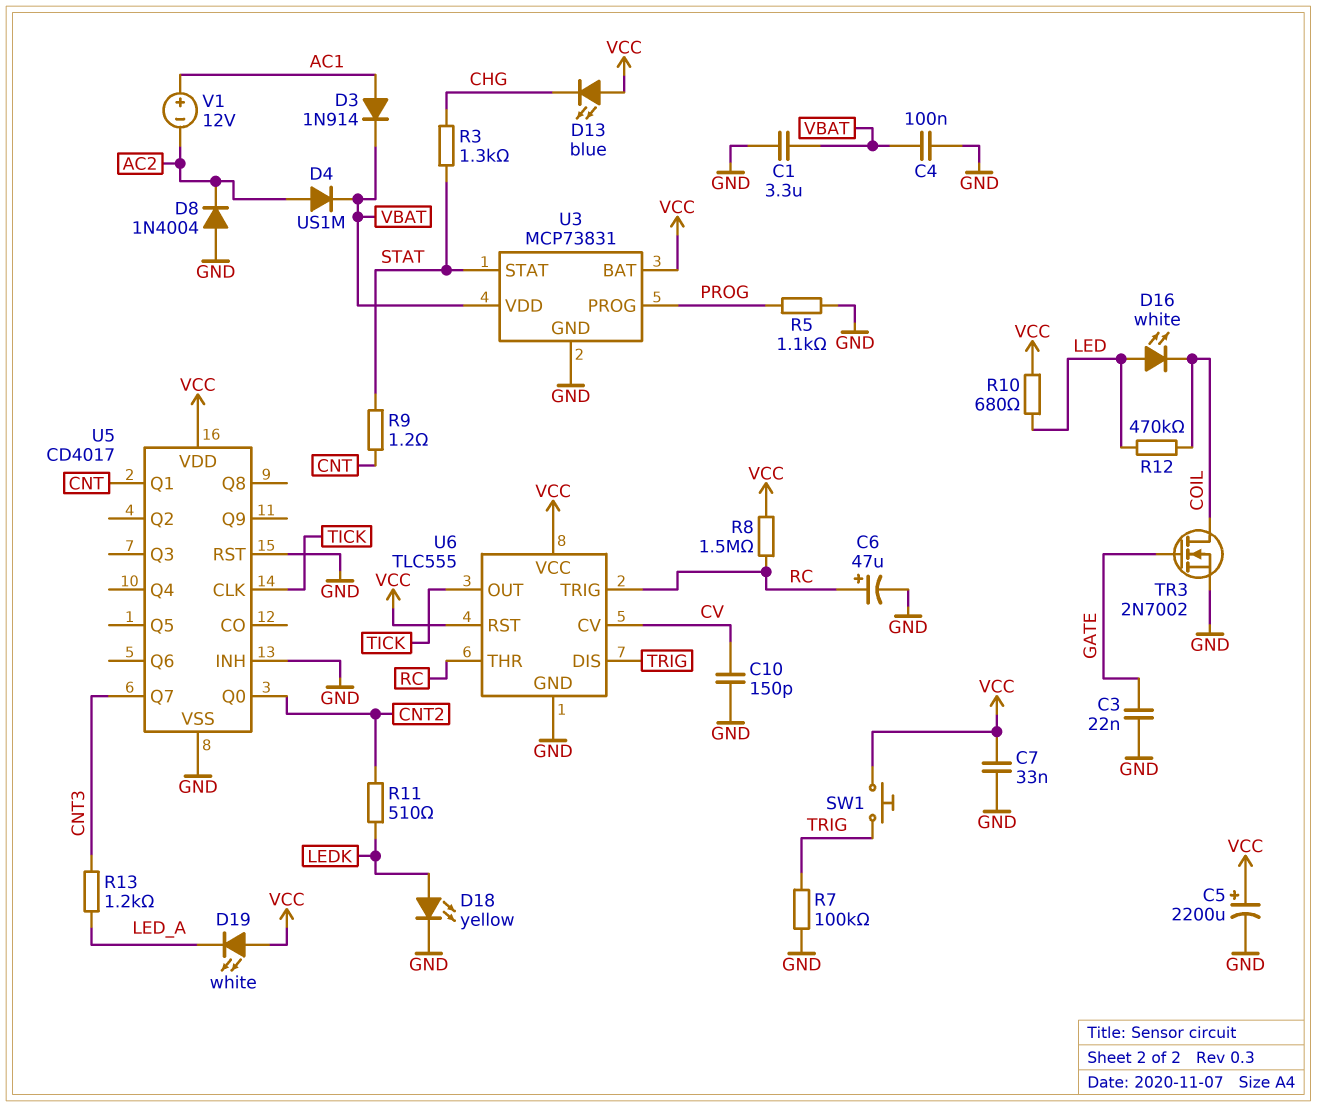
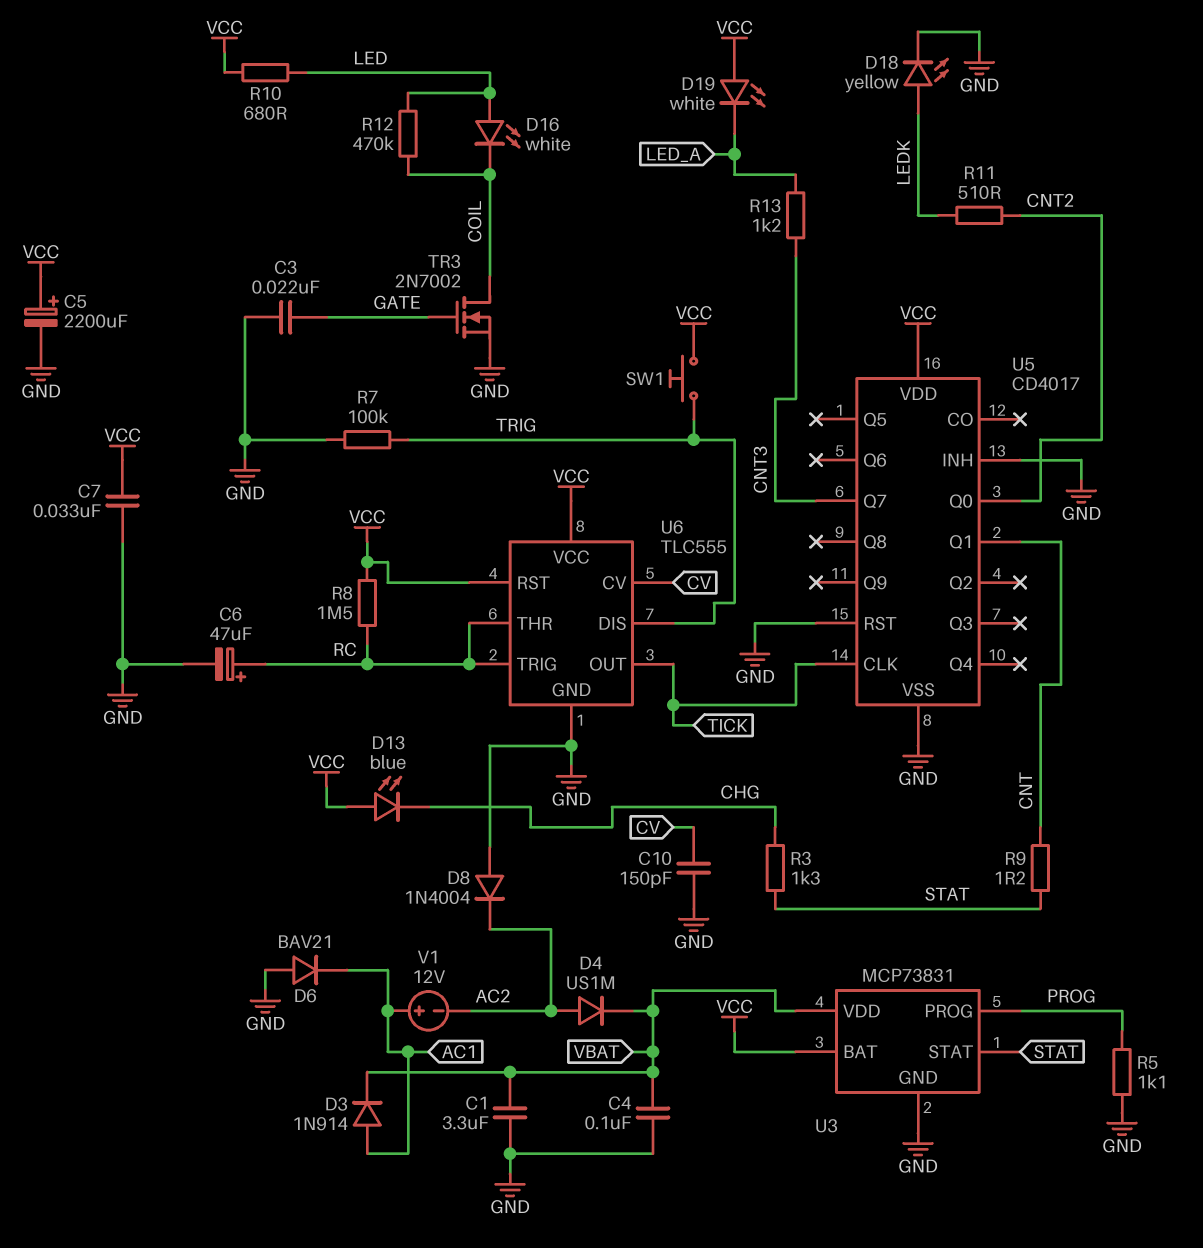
D6: none -> diode BAV21 (A GND, K AC1)

